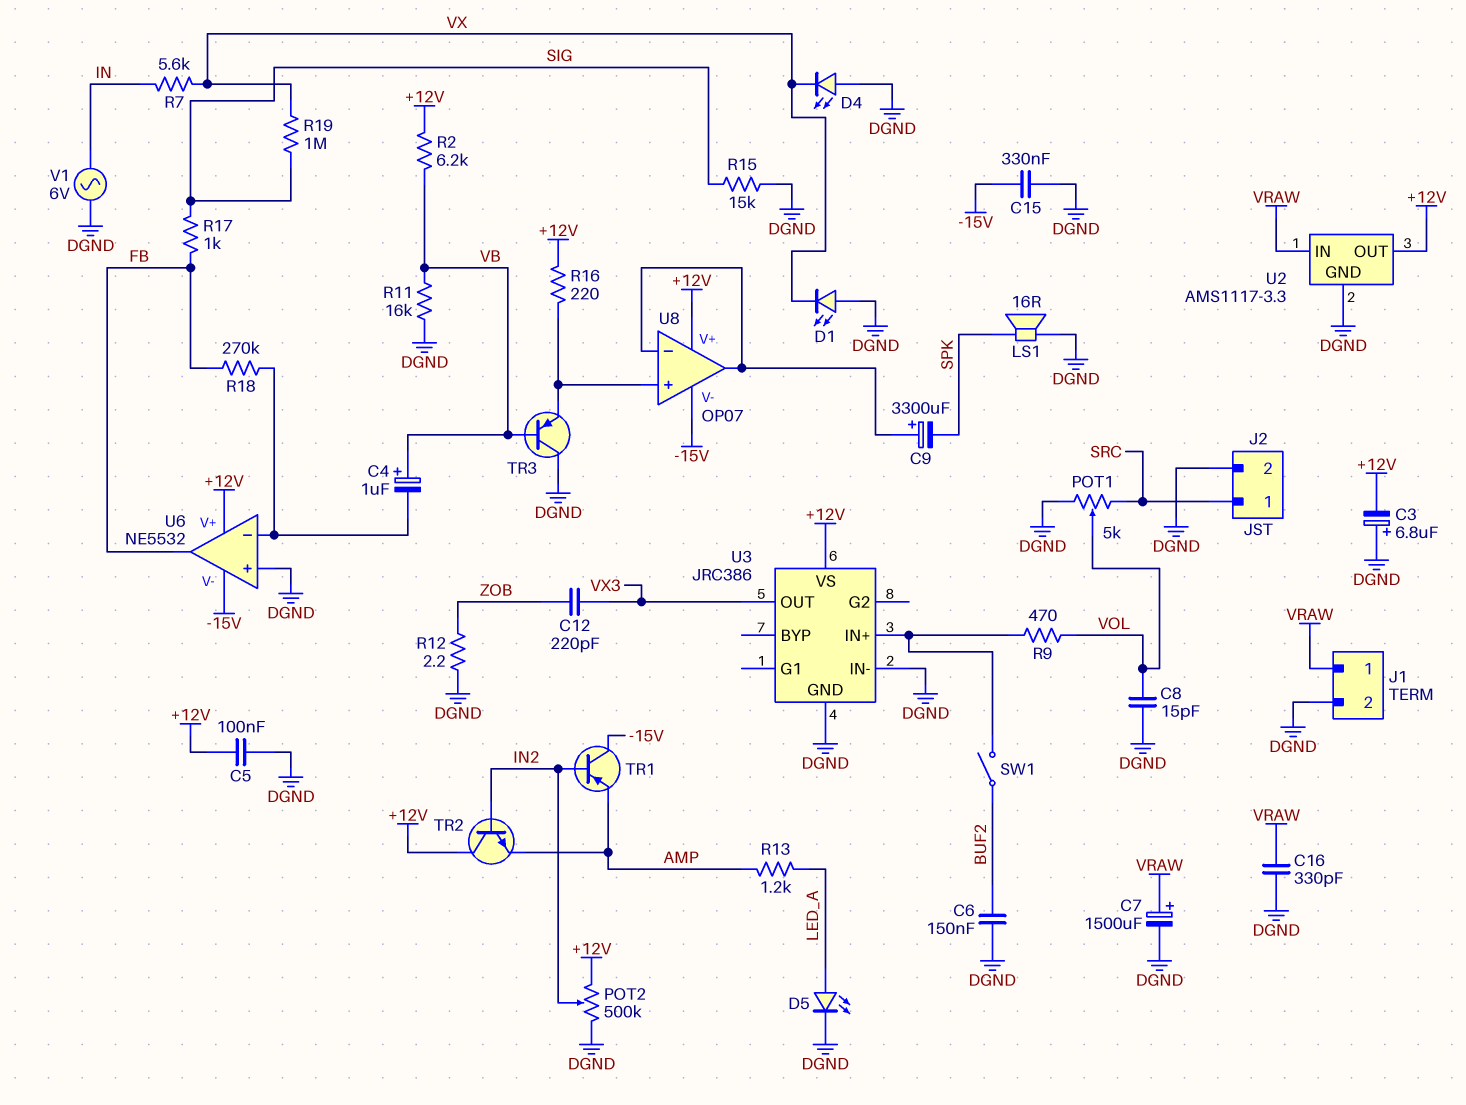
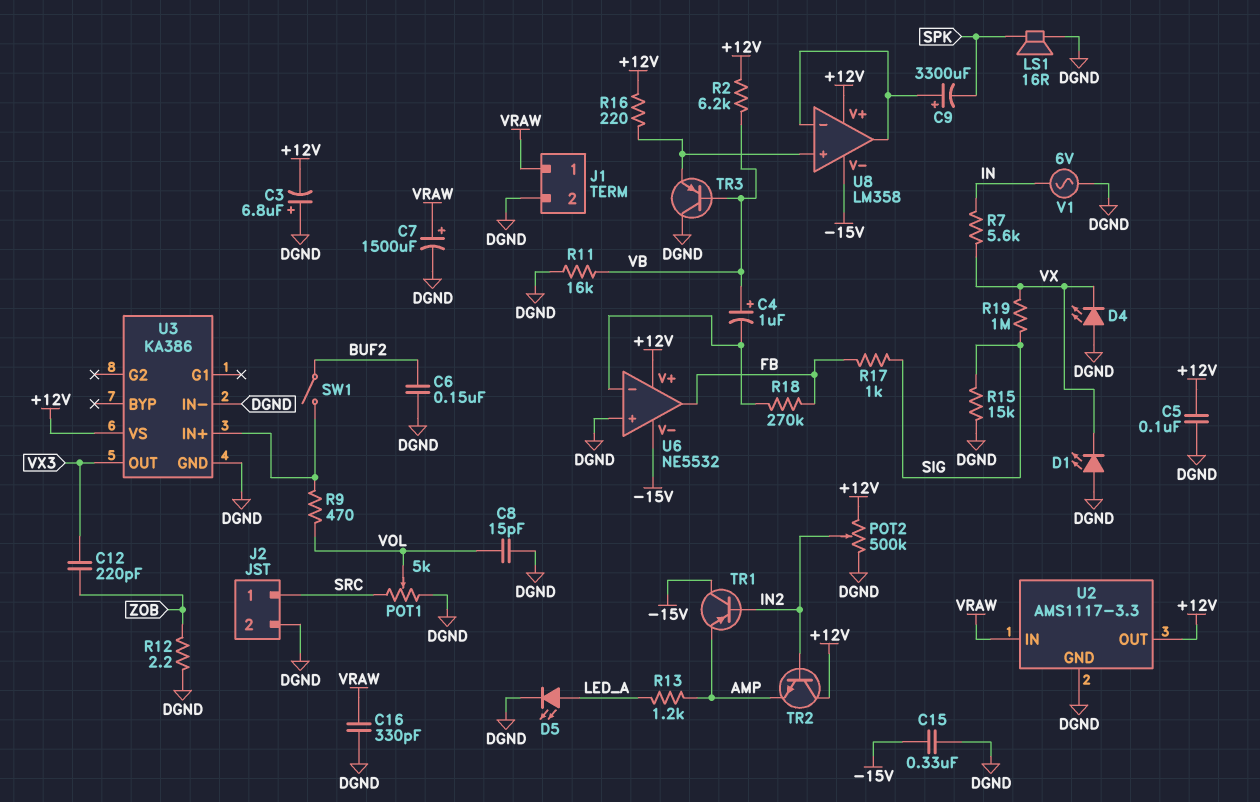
U3: JRC386 -> KA386
U8: OP07 -> LM358

